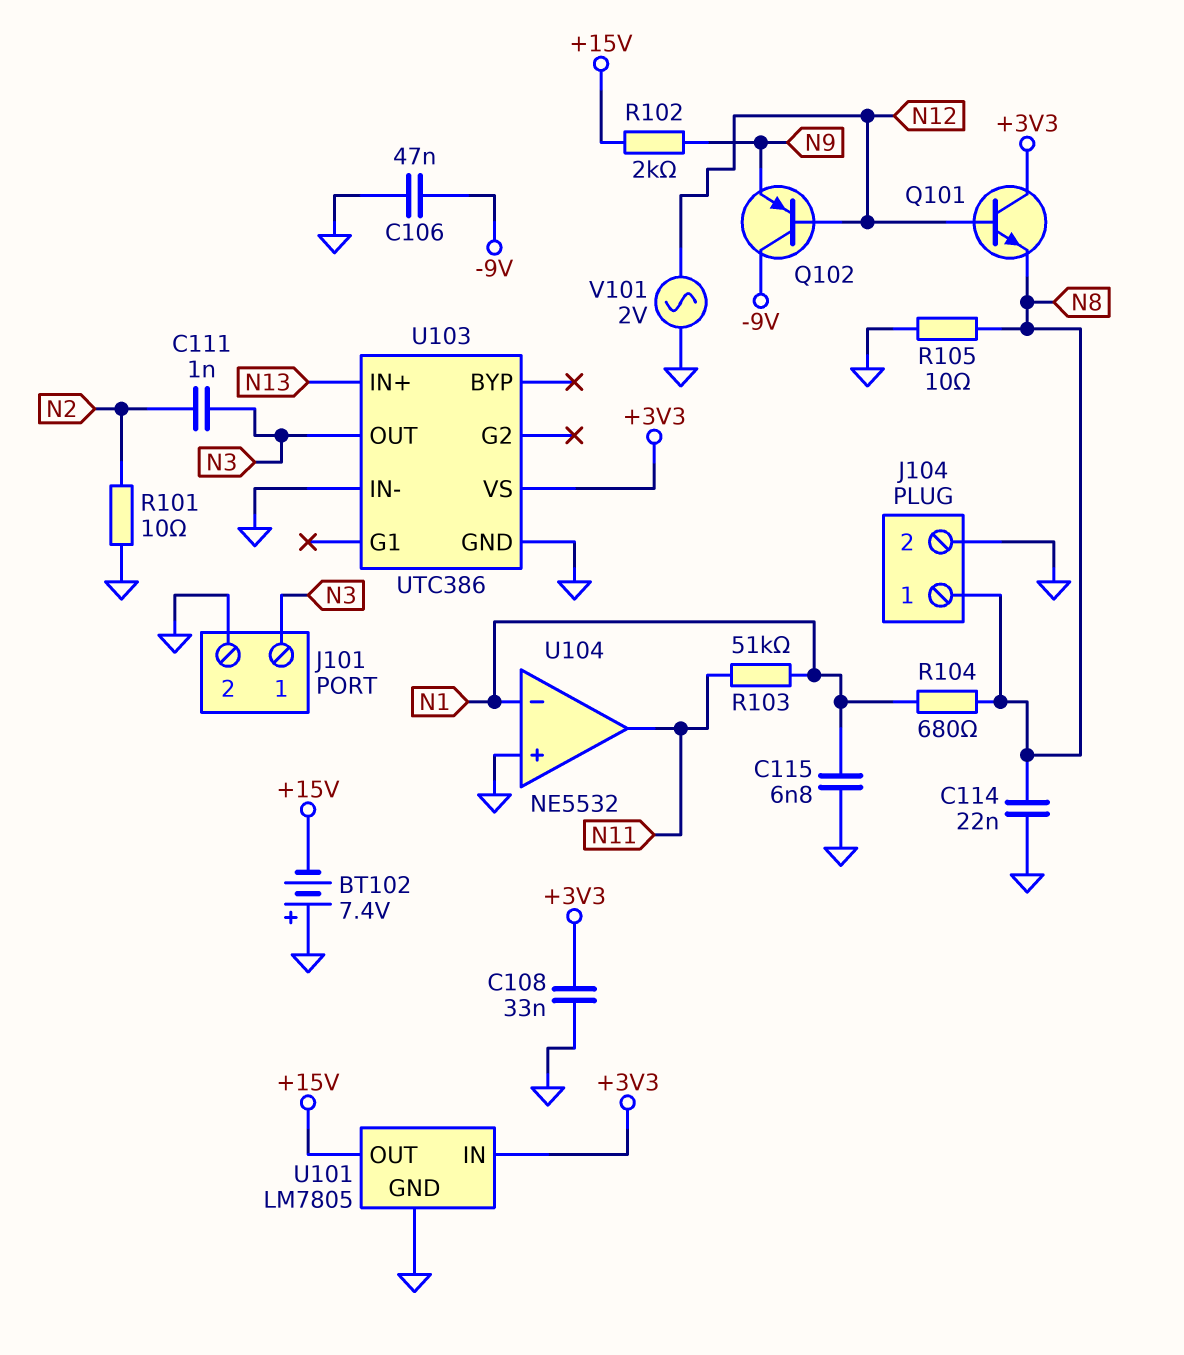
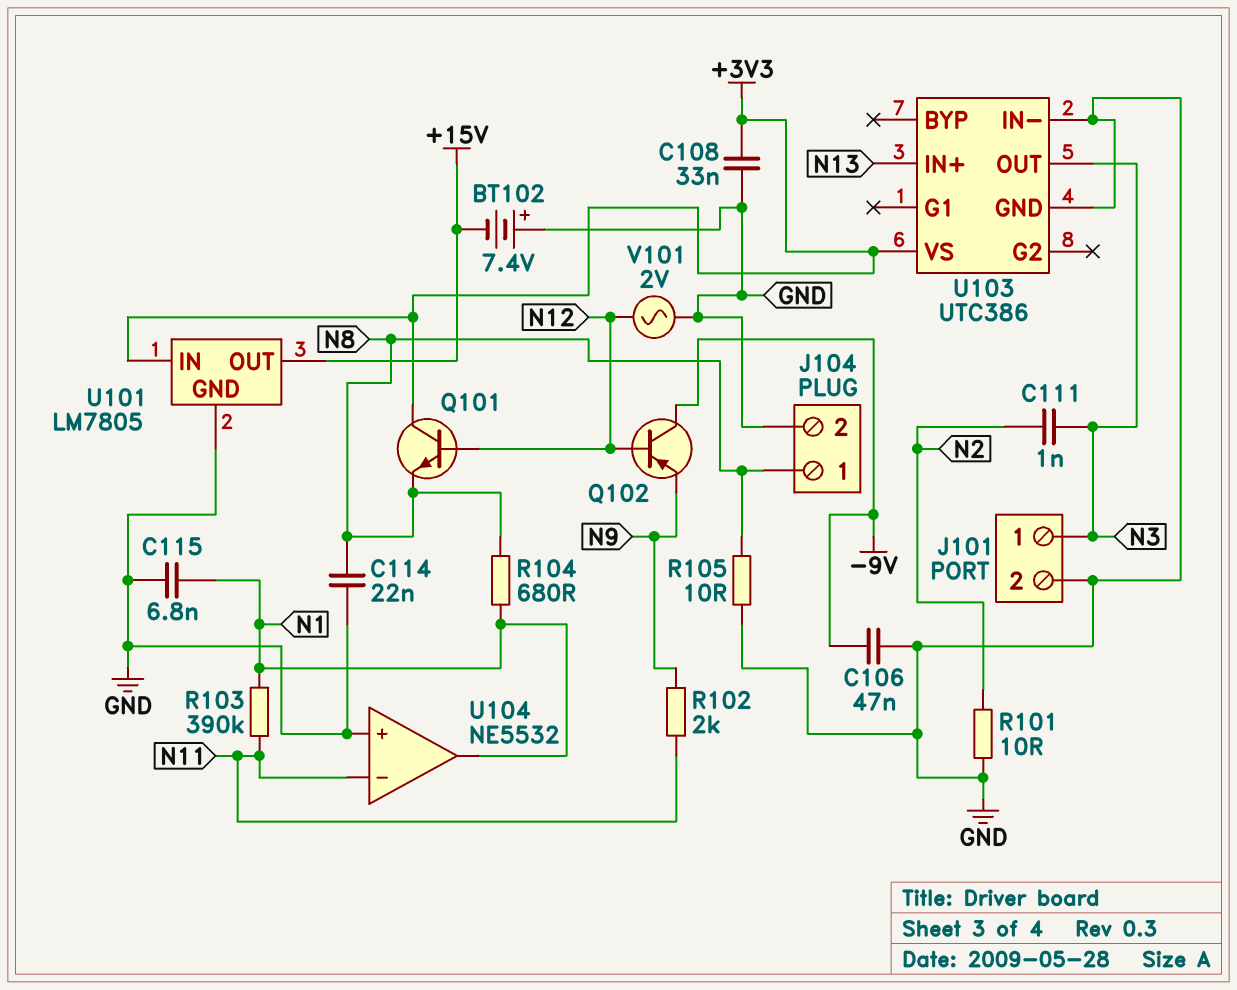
R102: 2k (+15V, N9) -> 2k (N9, N11)
R103: 51k (N1, N11) -> 390k (N1, N11)
U104 pin in-: N1 -> N11
U104 pin out: N11 -> N1

